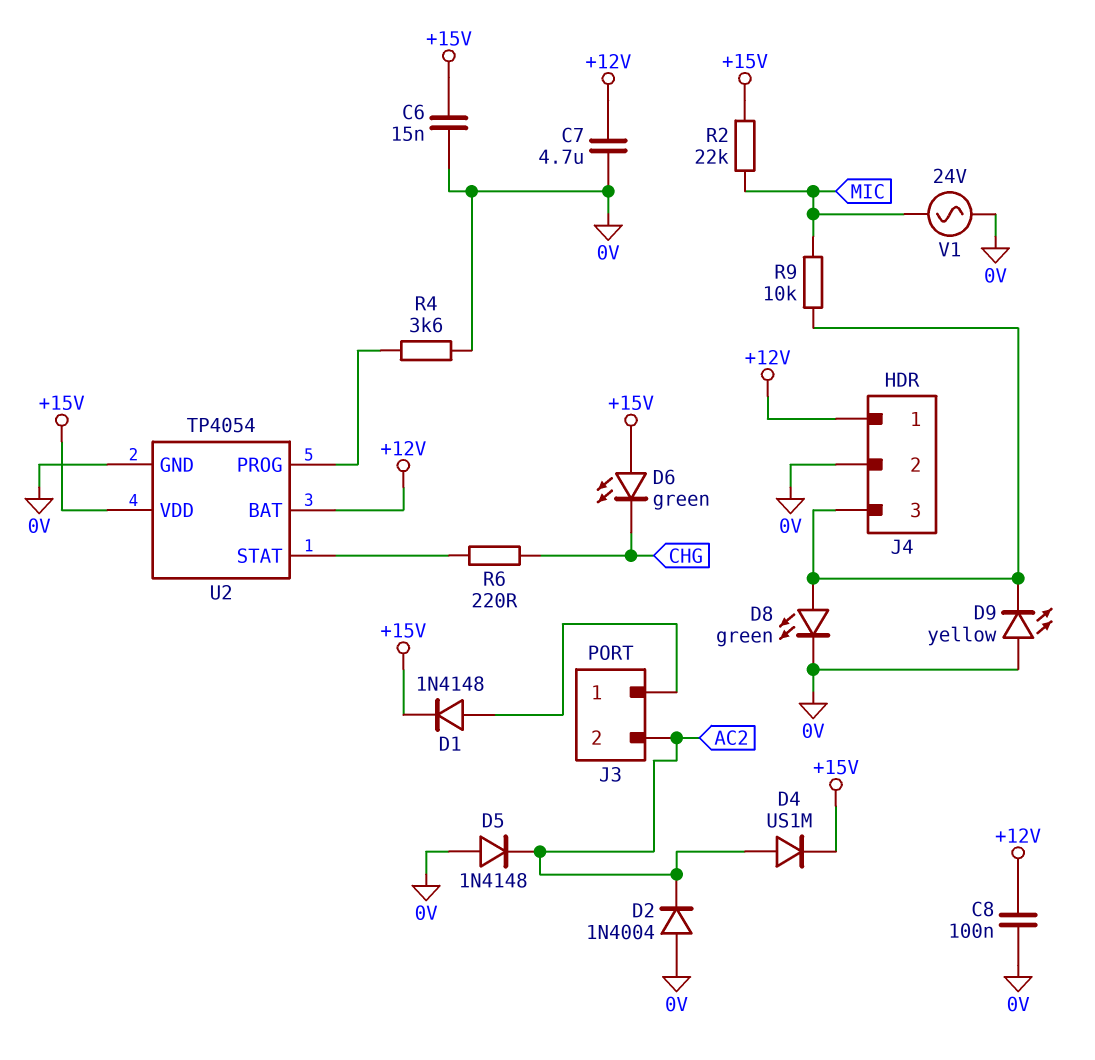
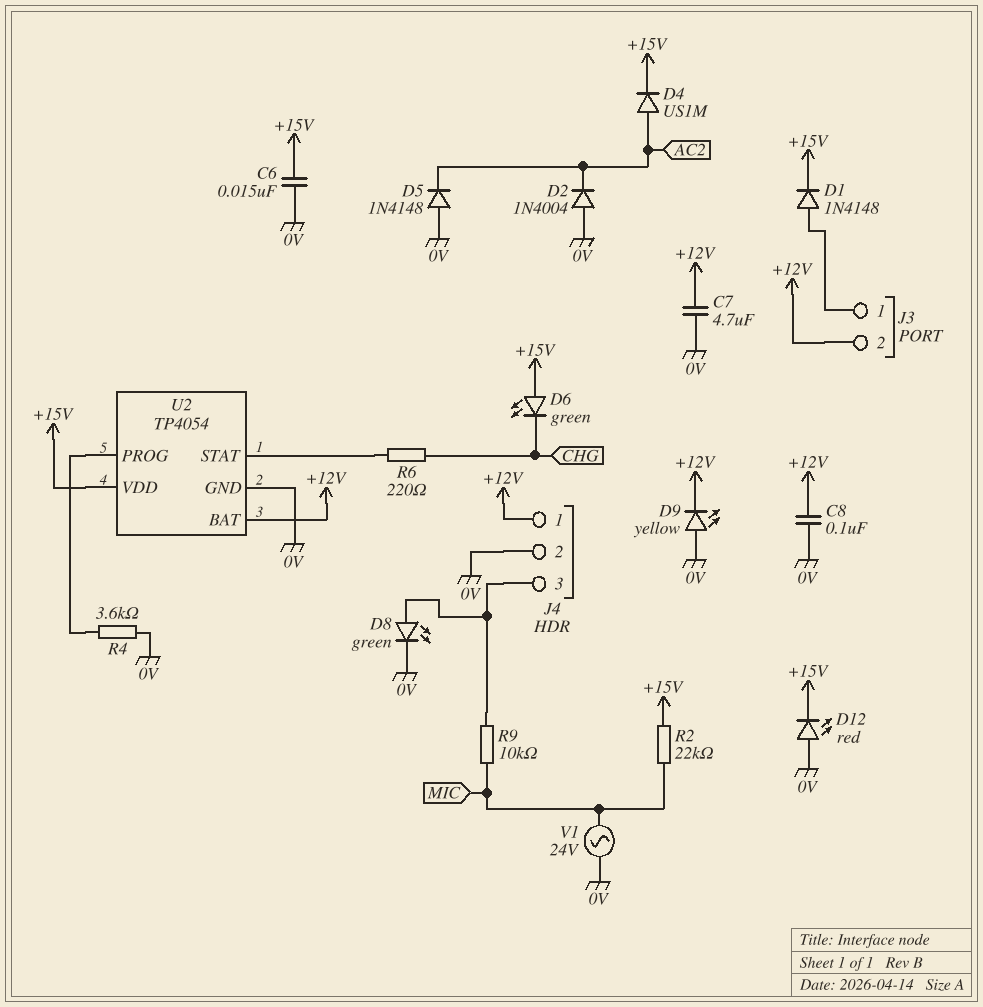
D9: LED yellow (A 0V, K J4/3) -> LED yellow (A 0V, K +12V)
D12: none -> LED red (A 0V, K +15V)
J3 pin 2: AC2 -> +12V

